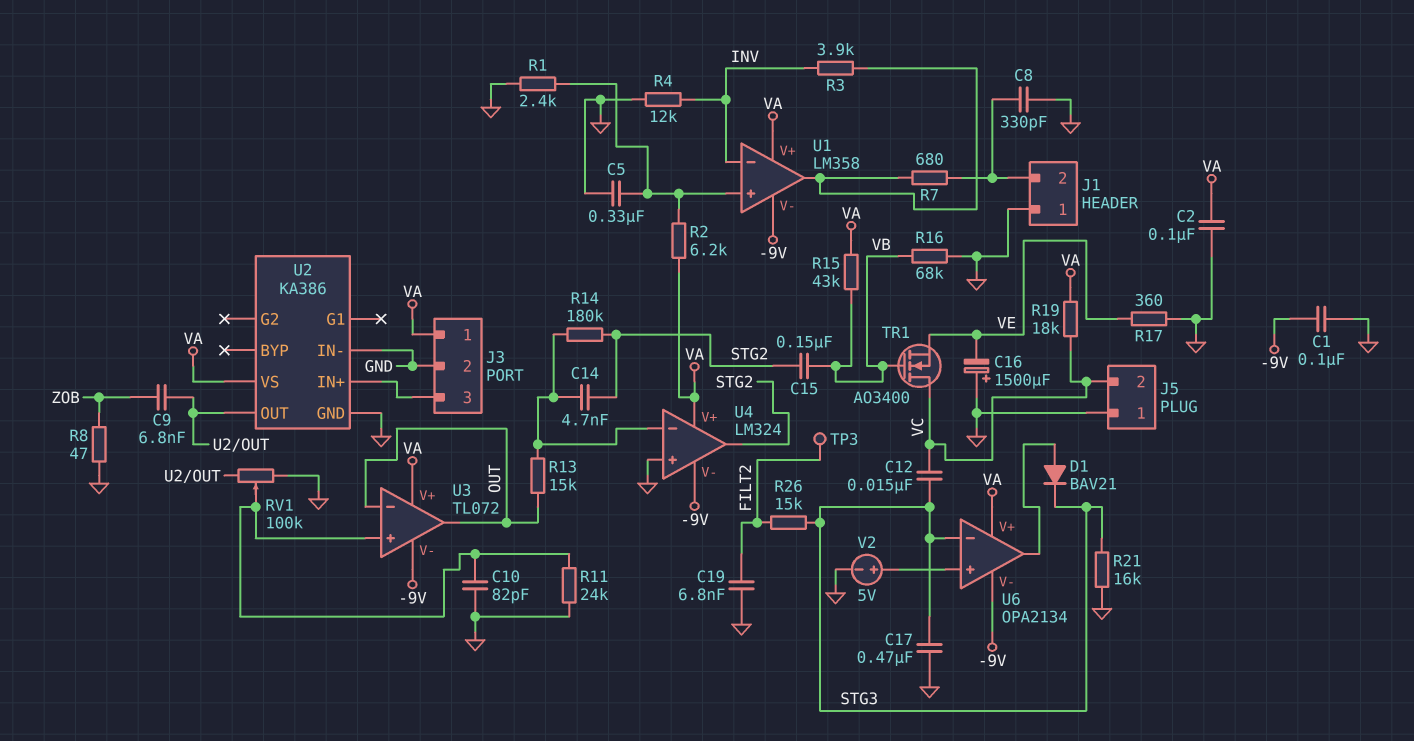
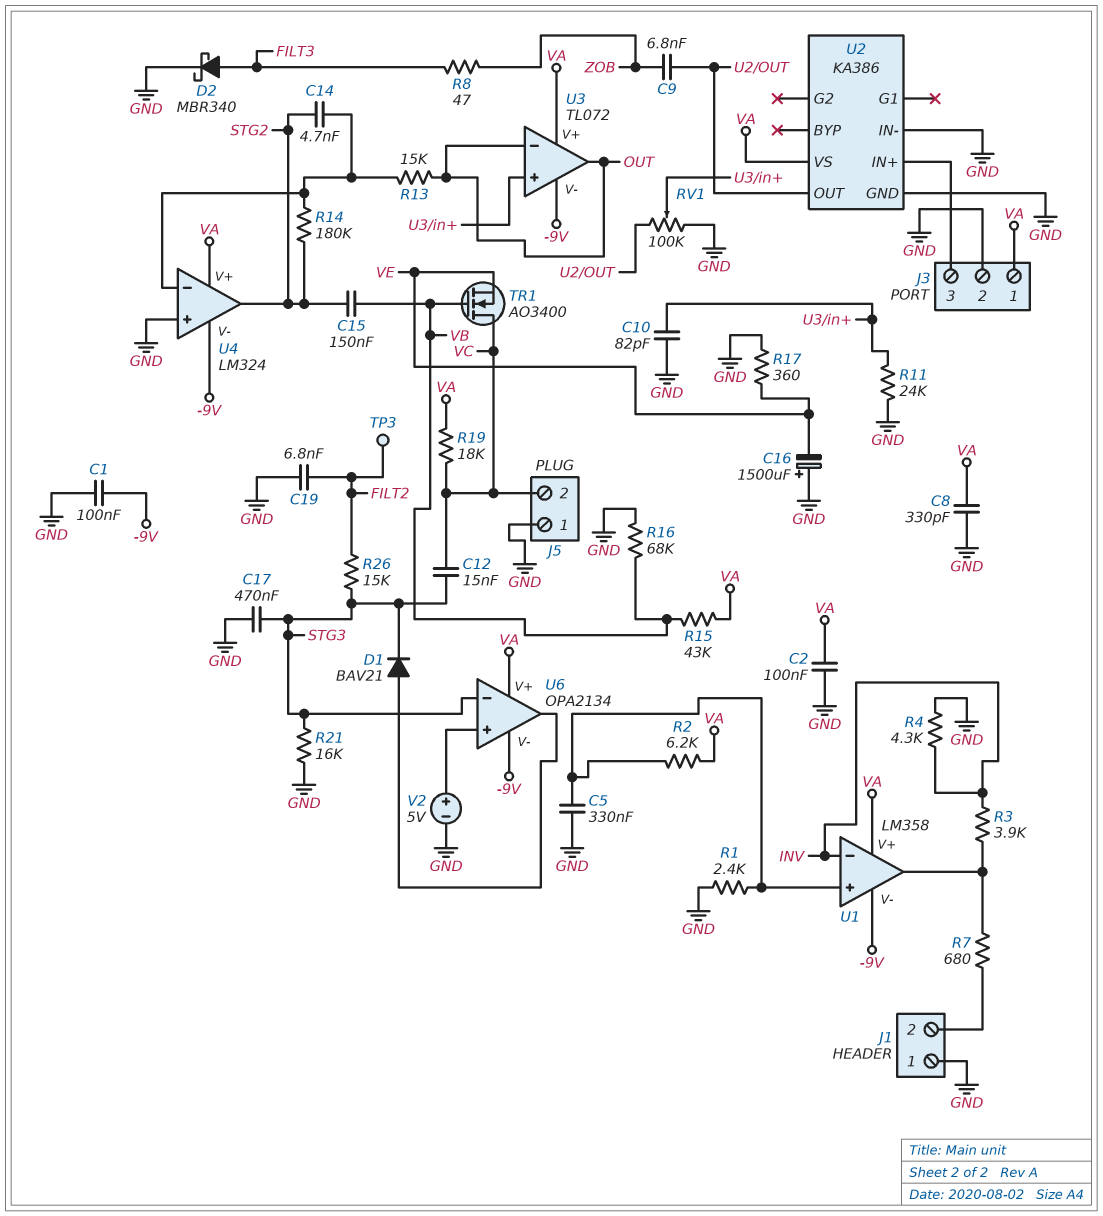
C8: 330pF (GND, J1/2) -> 330pF (GND, VA)
D2: none -> schottky MBR340 (A FILT3, K GND)
R4: 12k (GND, INV) -> 4.3k (GND, INV)
R8: 47 (GND, ZOB) -> 47 (FILT3, ZOB)

